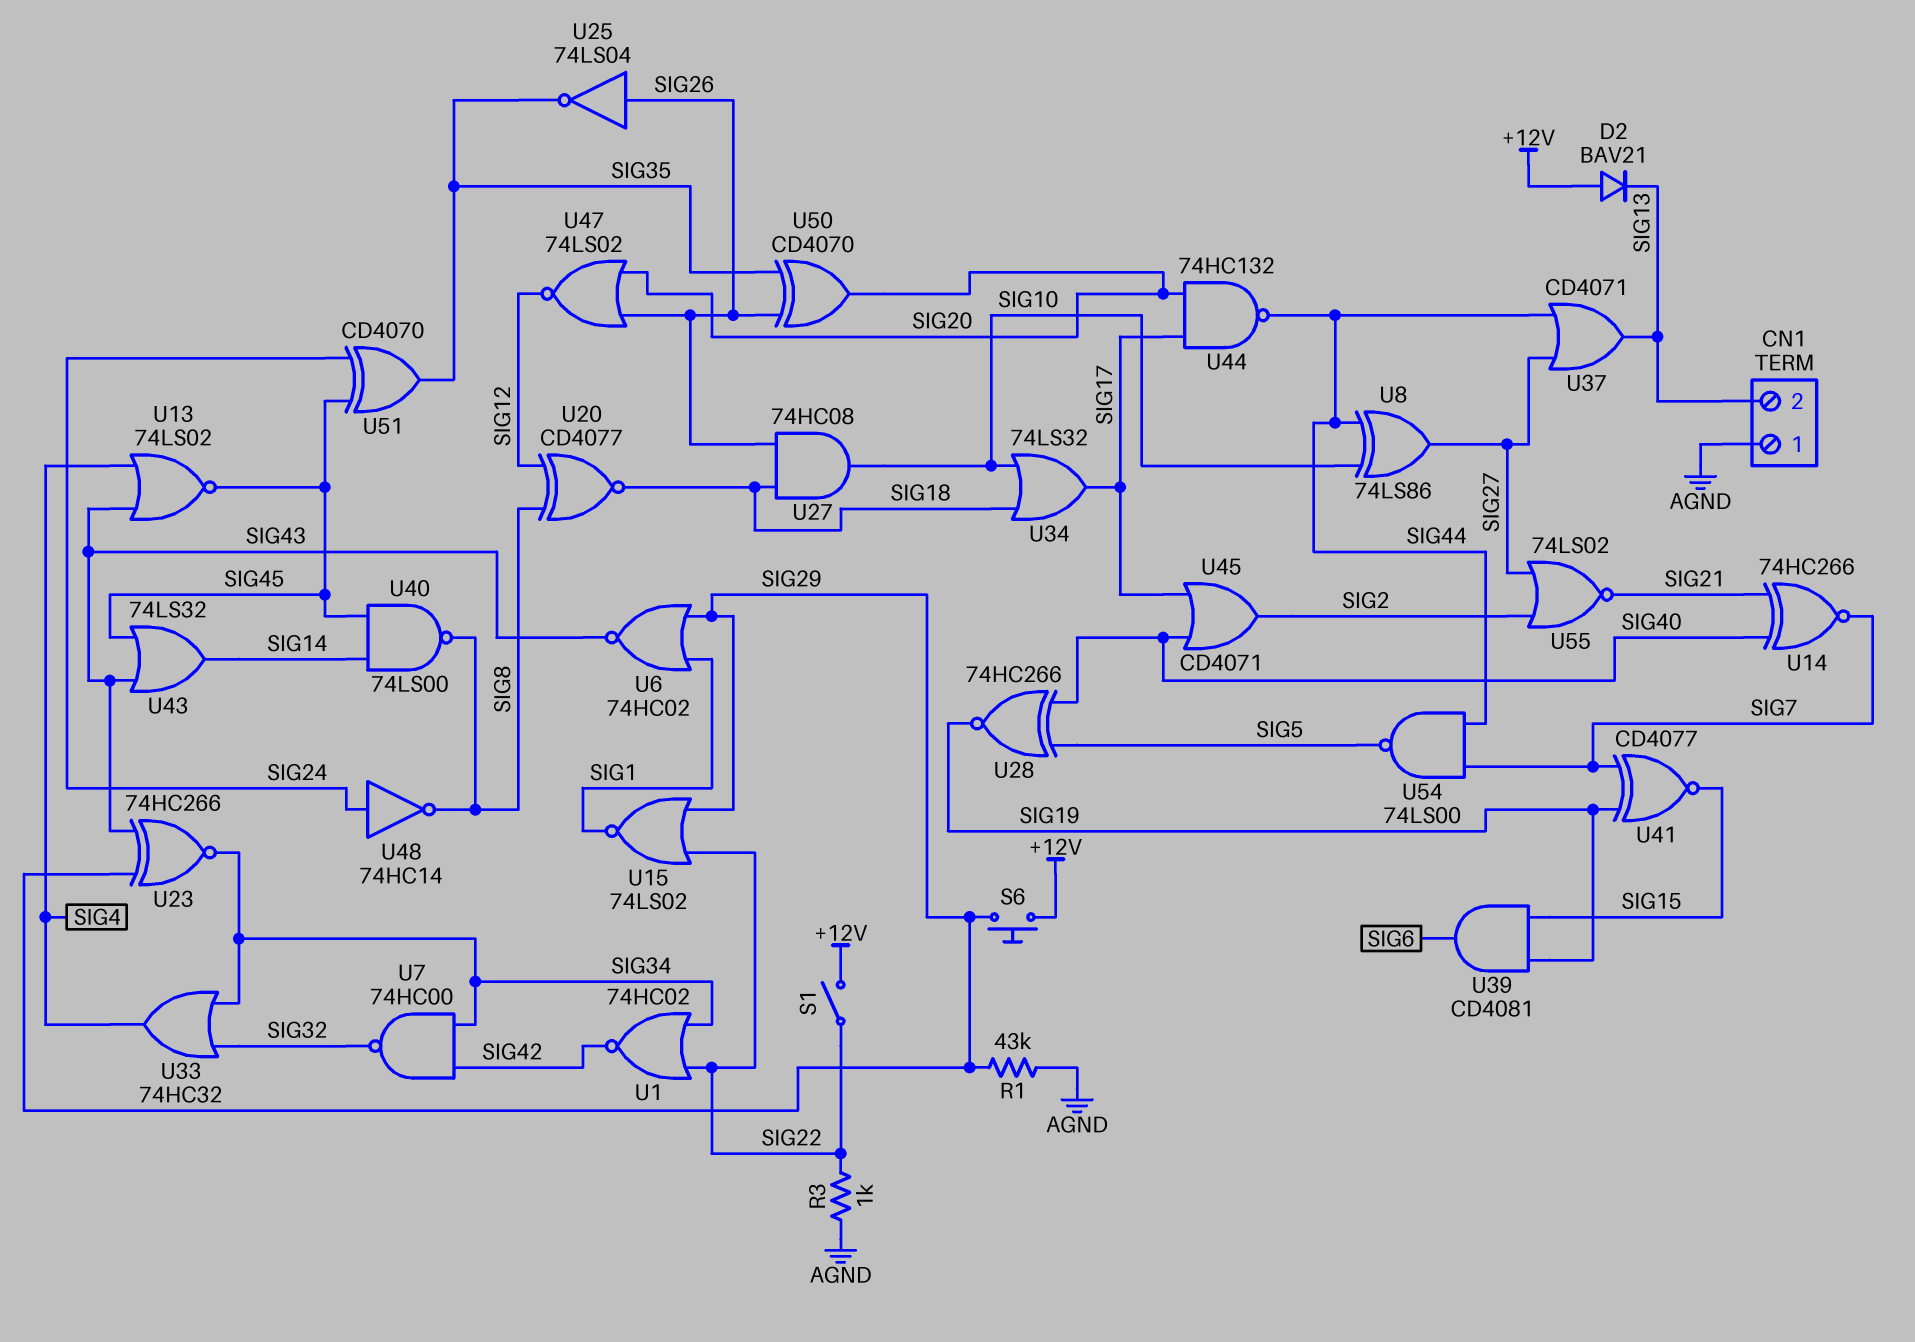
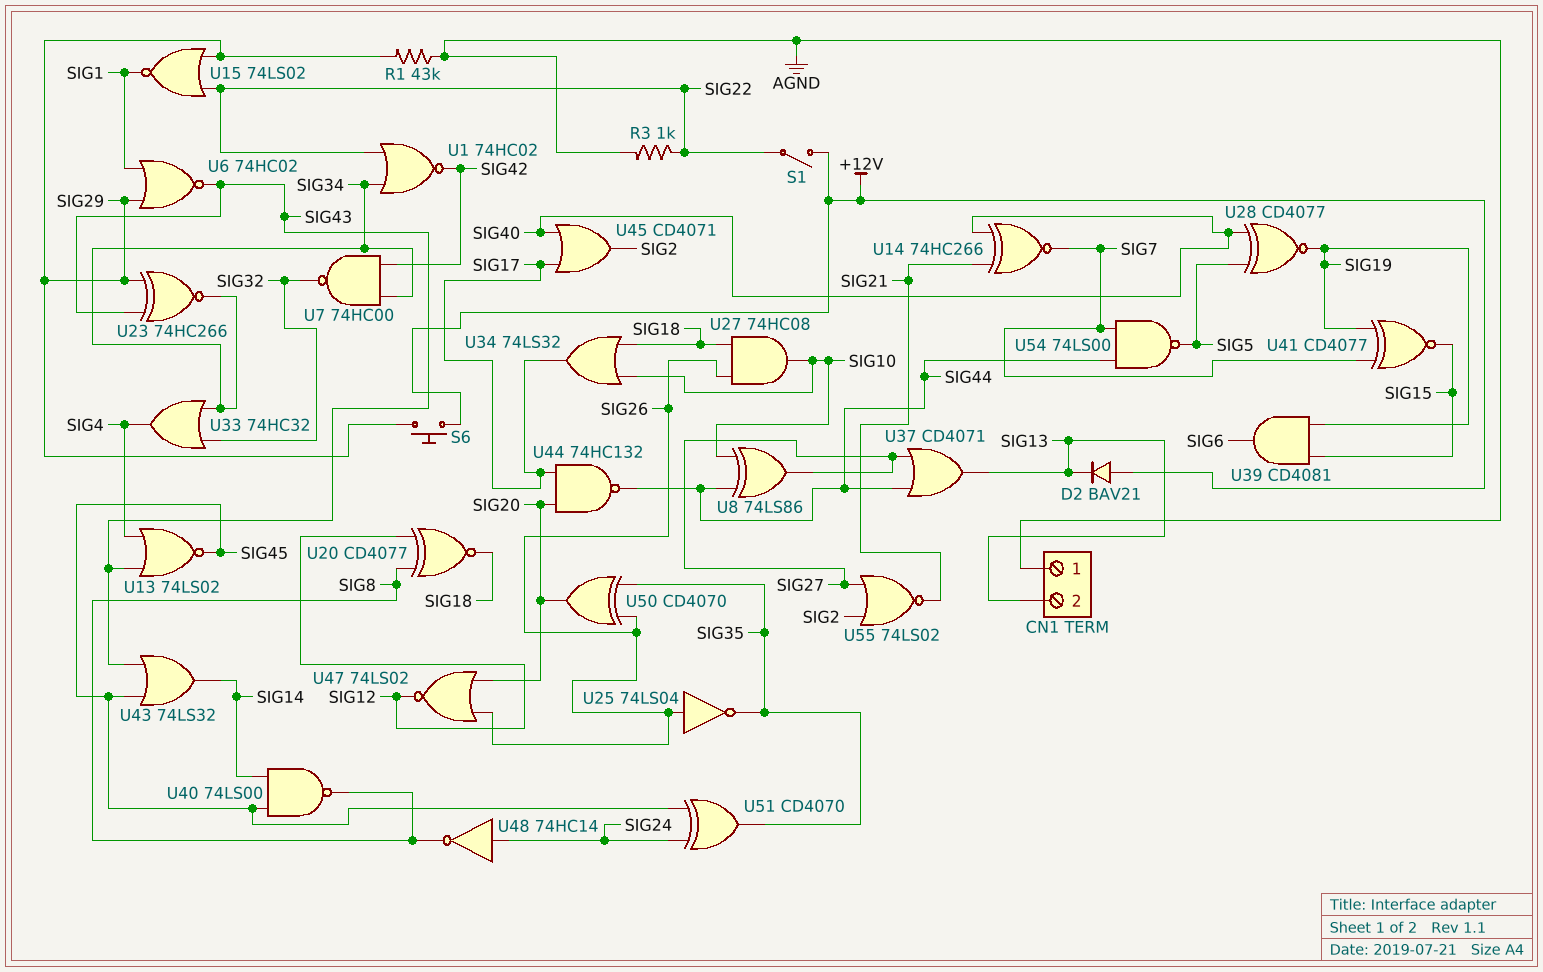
U28: XNOR 74HC266 (in SIG5, in SIG40, out SIG19) -> XNOR CD4077 (in SIG5, in SIG40, out SIG19)

